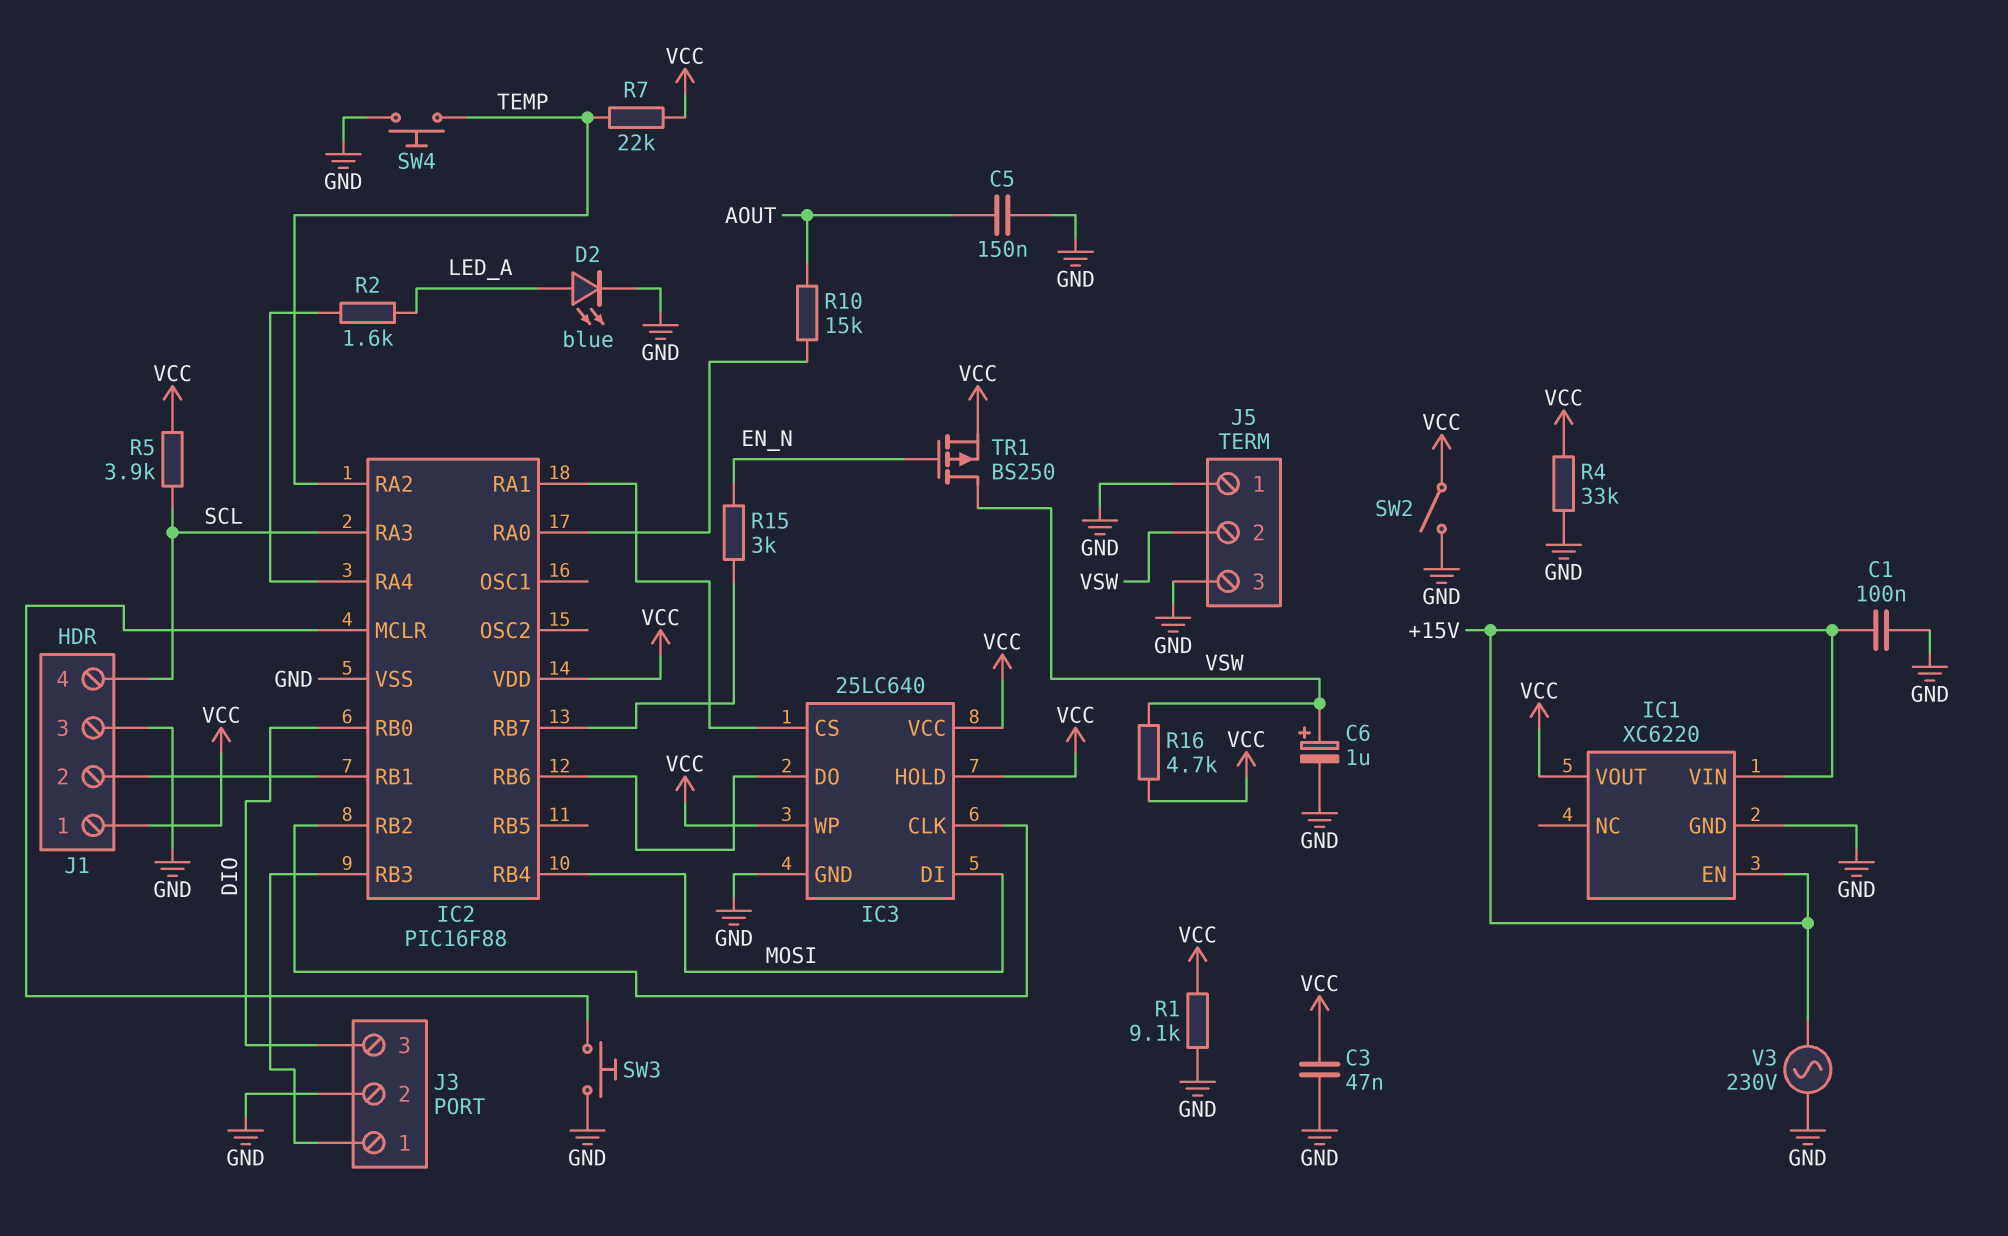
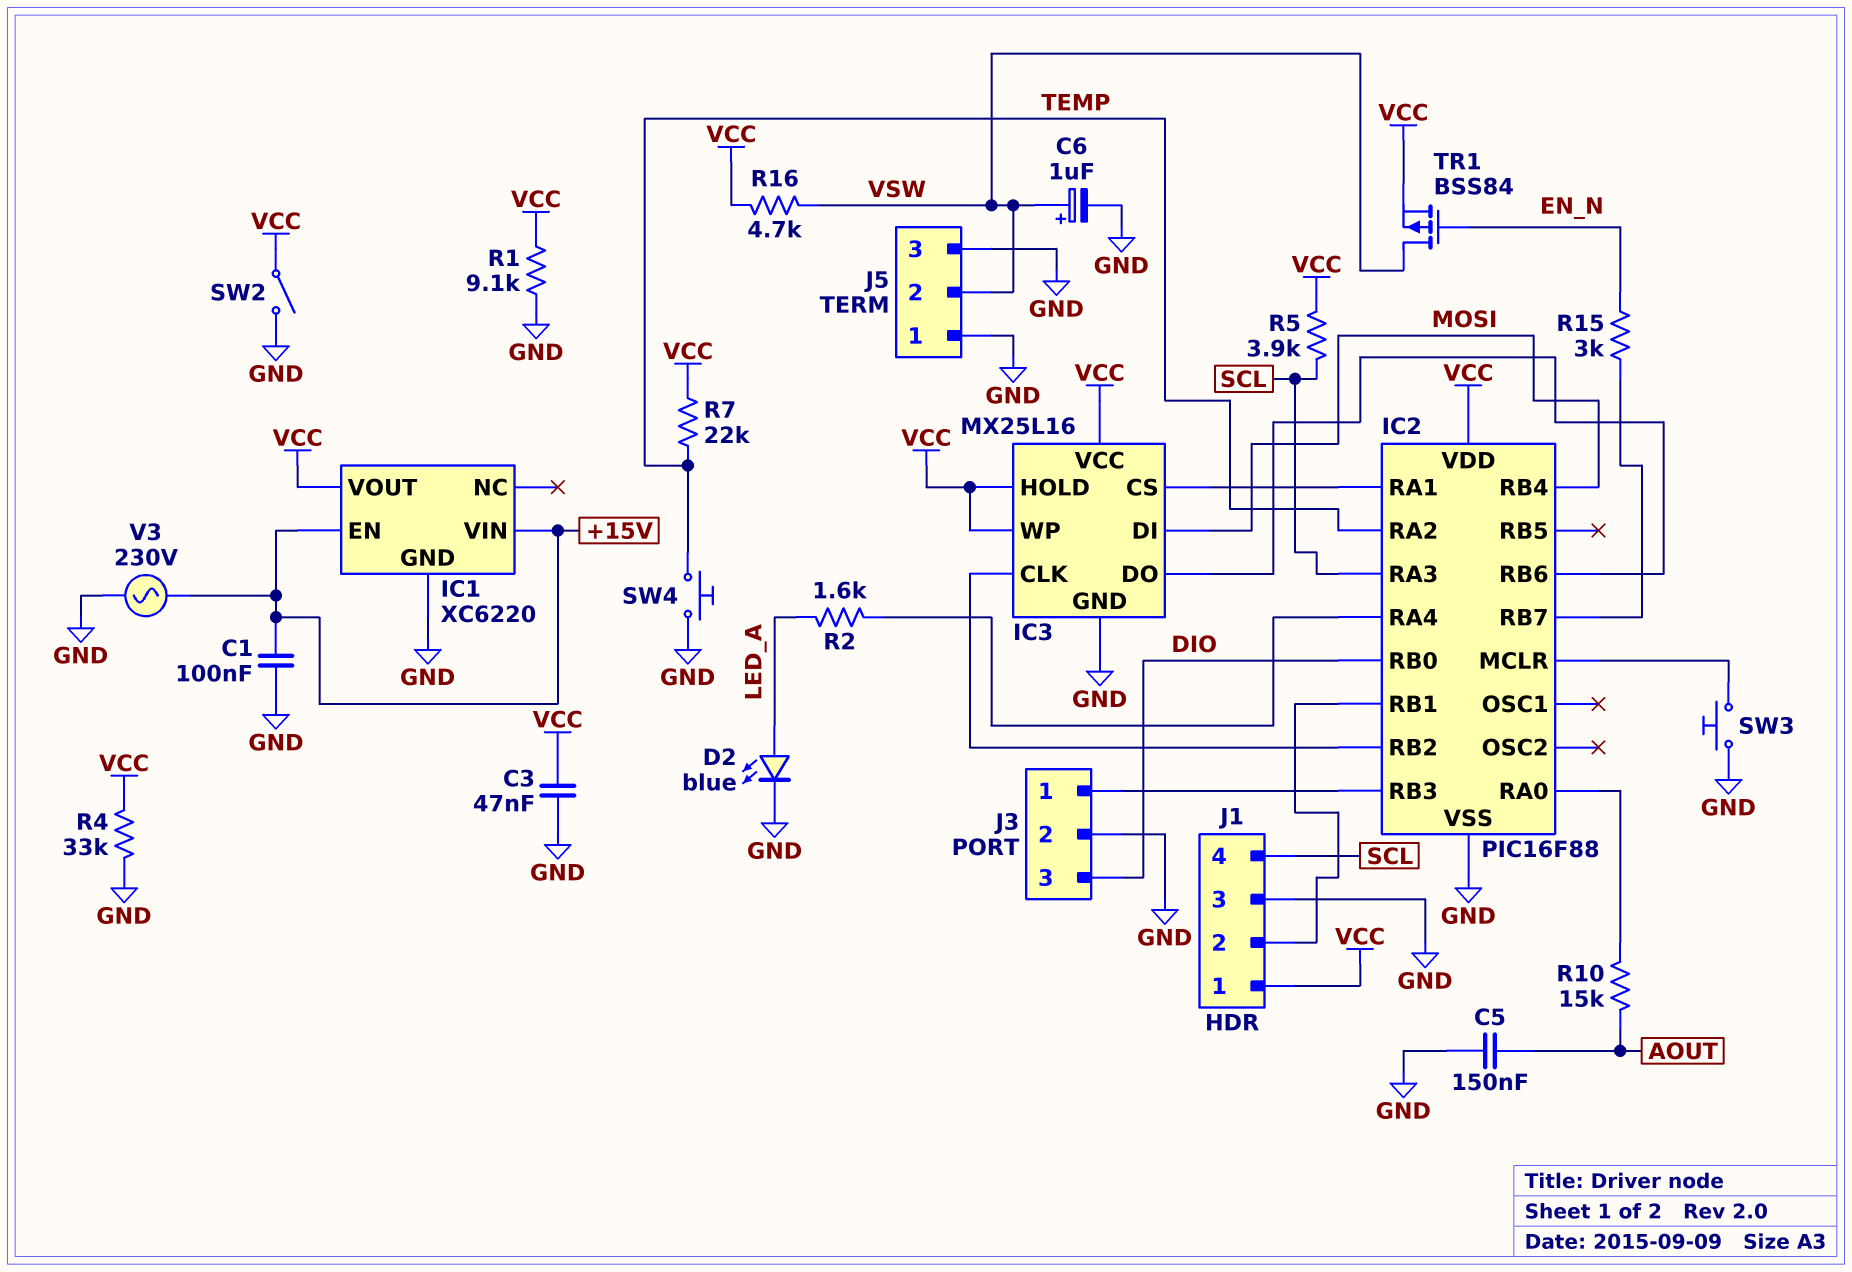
IC3: 25LC640 -> MX25L16
TR1: PMOS BS250 (G EN_N, D VSW, S VCC) -> PMOS BSS84 (G EN_N, D VSW, S VCC)

